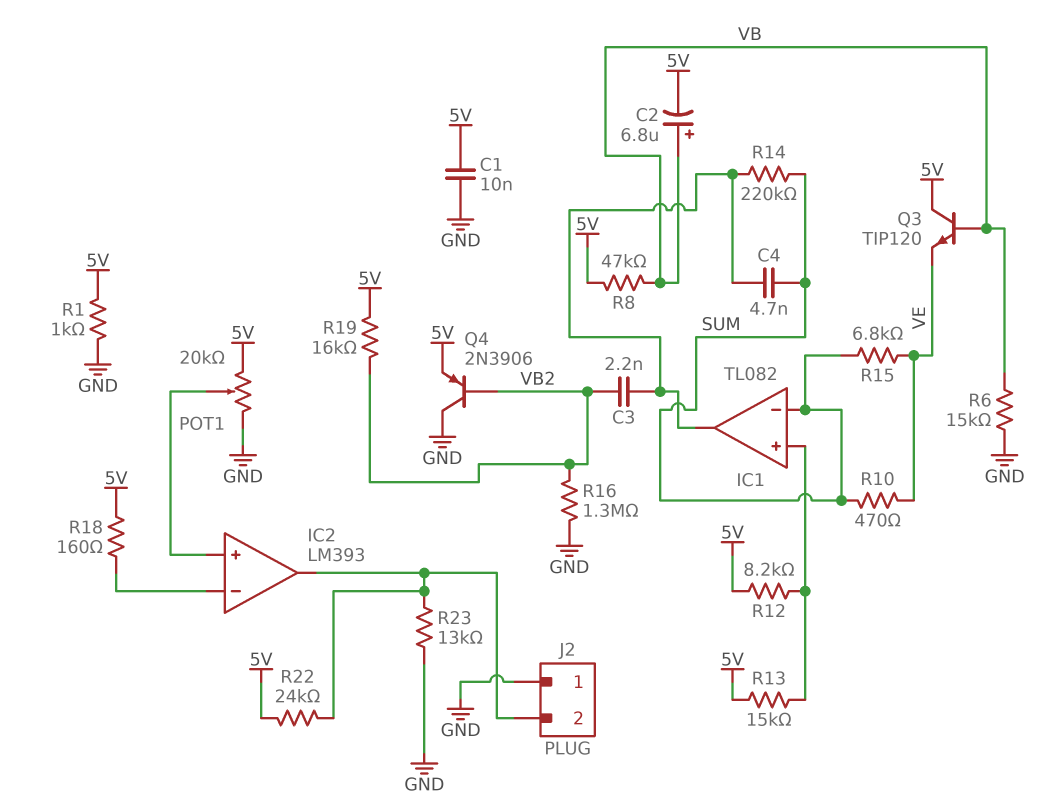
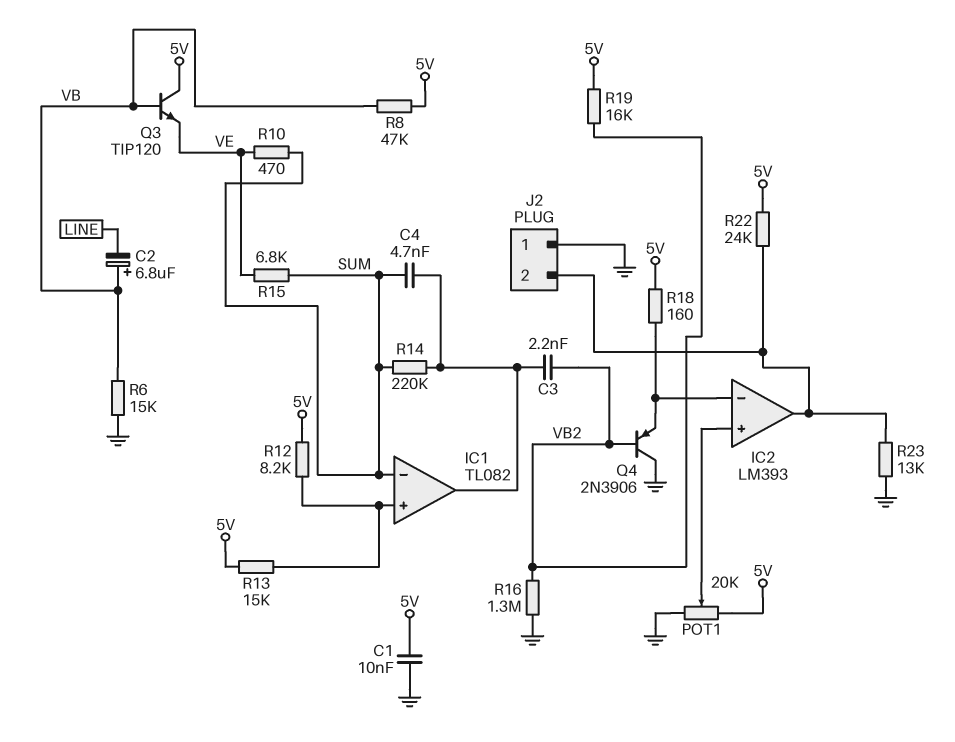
C2: 6.8uF (plus VB, minus 5V) -> 6.8uF (plus VB, minus LINE)
Q4: PNP 2N3906 (B VB2, C GND, E 5V) -> PNP 2N3906 (B VB2, C GND, E IC2/in-)
R1: 1k (5V, GND) -> none

